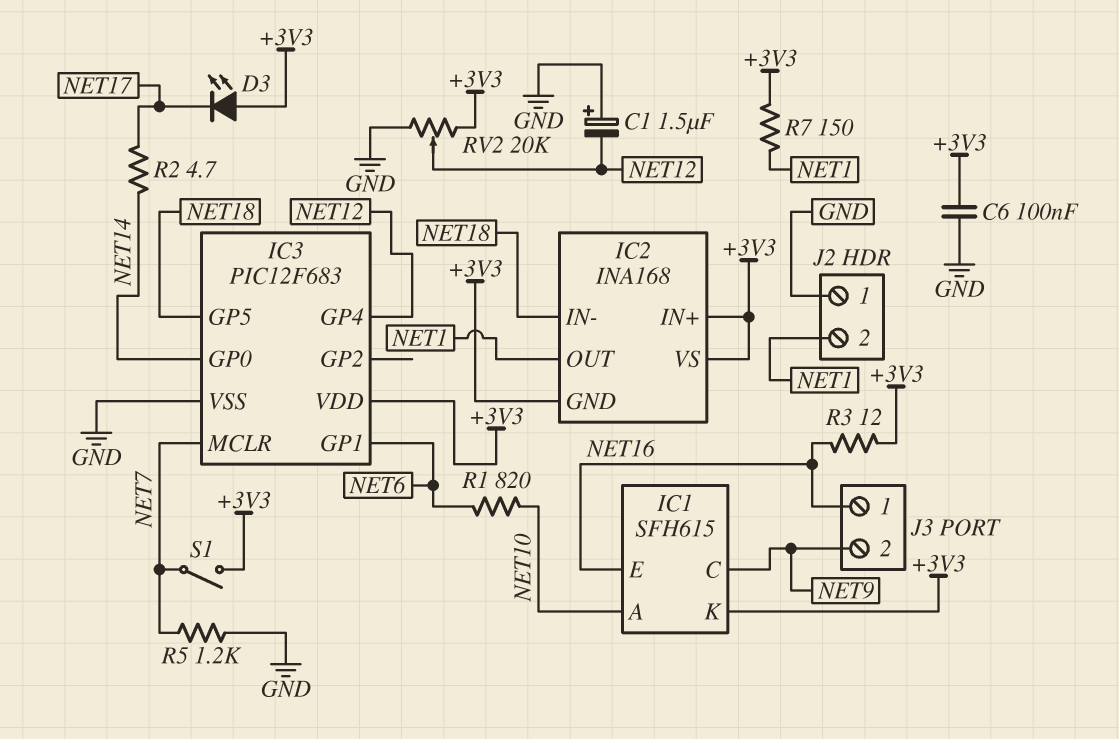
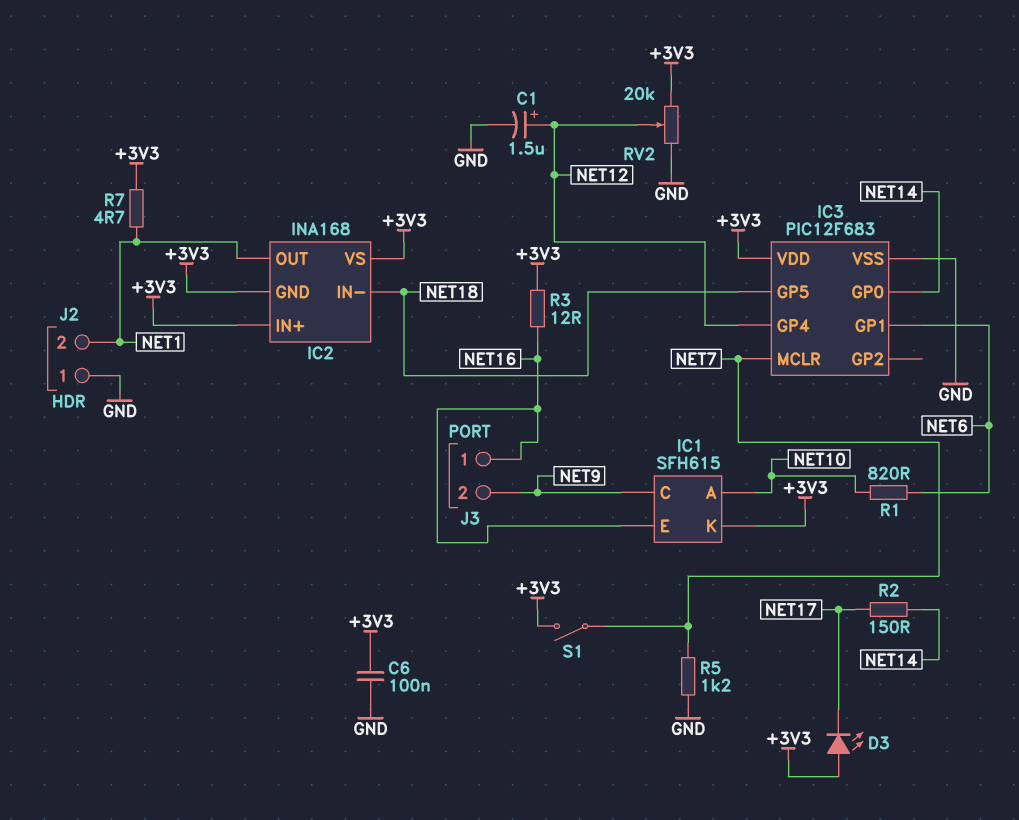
C1: 1.5uF (plus GND, minus NET12) -> 1.5uF (plus NET12, minus GND)
R2: 4.7 (NET14, NET17) -> 150 (NET14, NET17)
R7: 150 (+3V3, NET1) -> 4.7 (+3V3, NET1)

